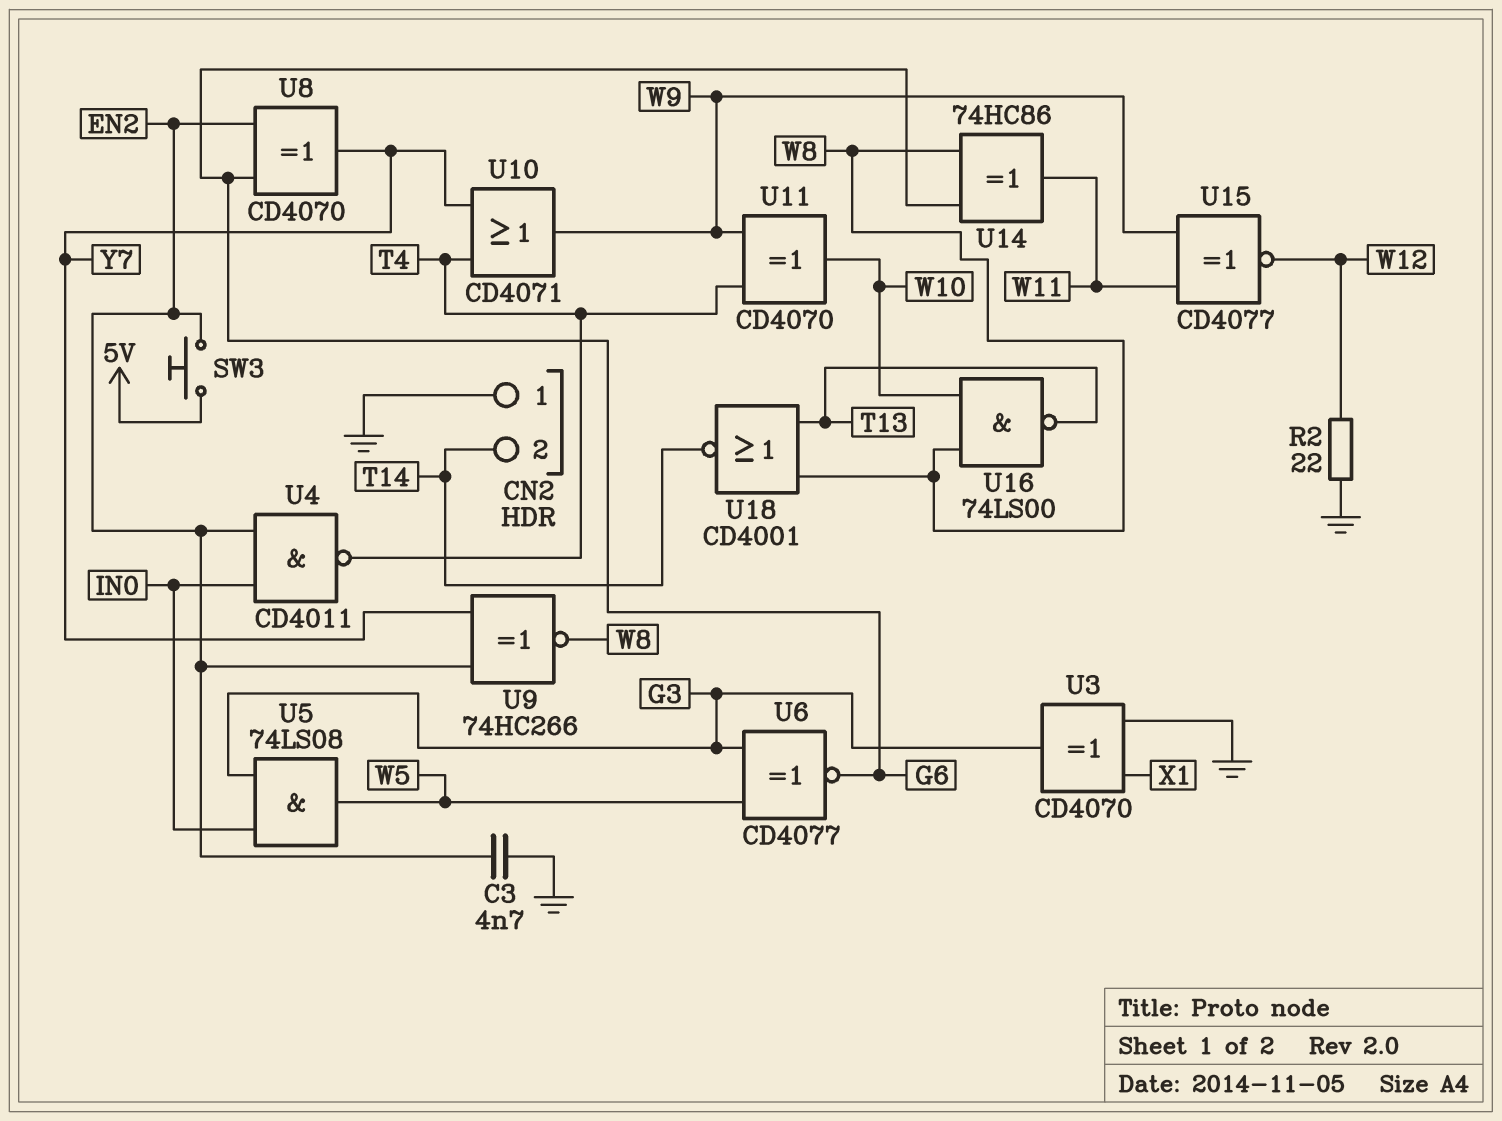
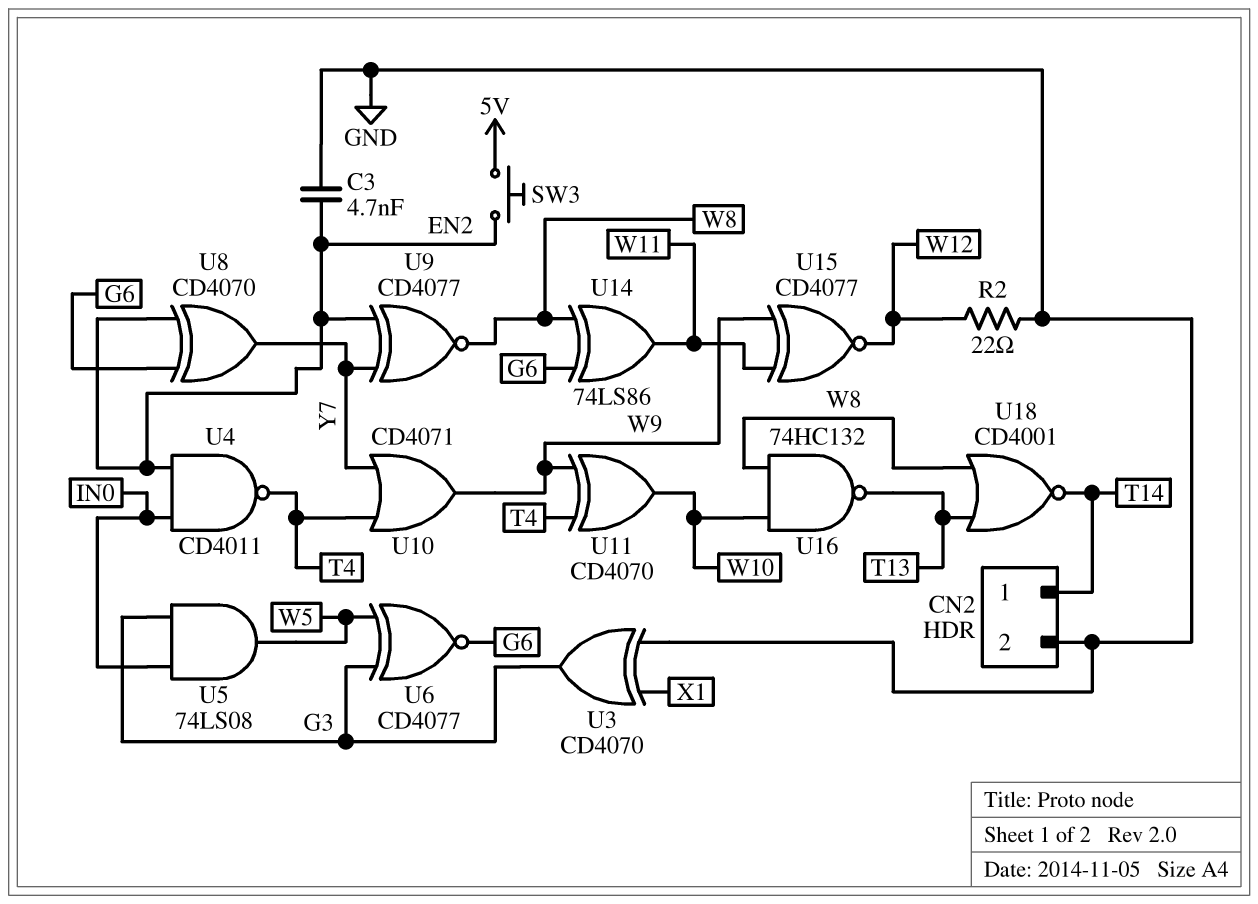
CN2 pin 1: GND -> T14
CN2 pin 2: T14 -> GND
U9: XNOR 74HC266 (in EN2, in Y7, out W8) -> XNOR CD4077 (in EN2, in Y7, out W8)
U14: XOR 74HC86 (in G6, in W8, out W11) -> XOR 74LS86 (in G6, in W8, out W11)
U16: NAND 74LS00 (in W8, in W10, out T13) -> NAND 74HC132 (in W8, in W10, out T13)

